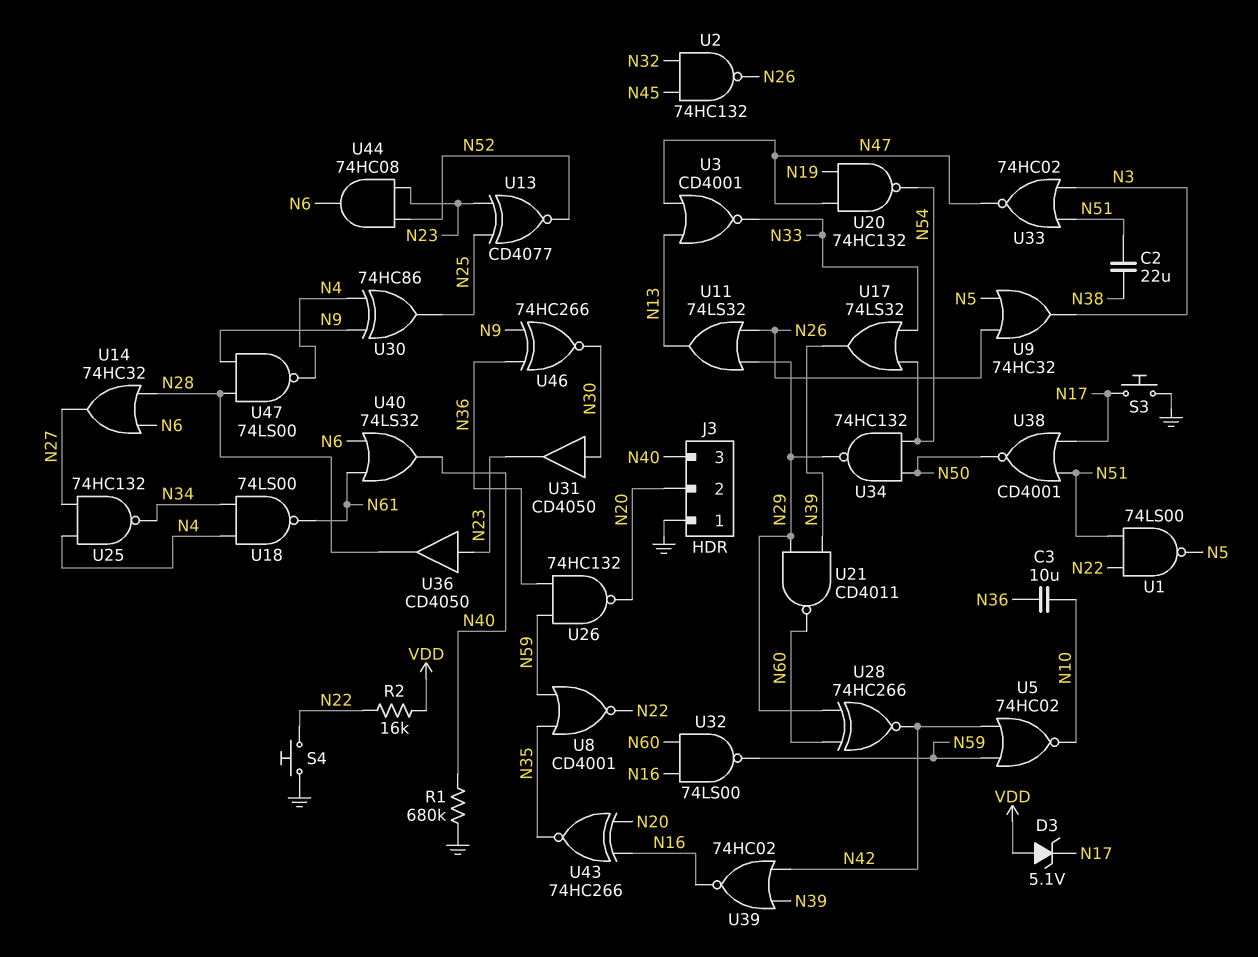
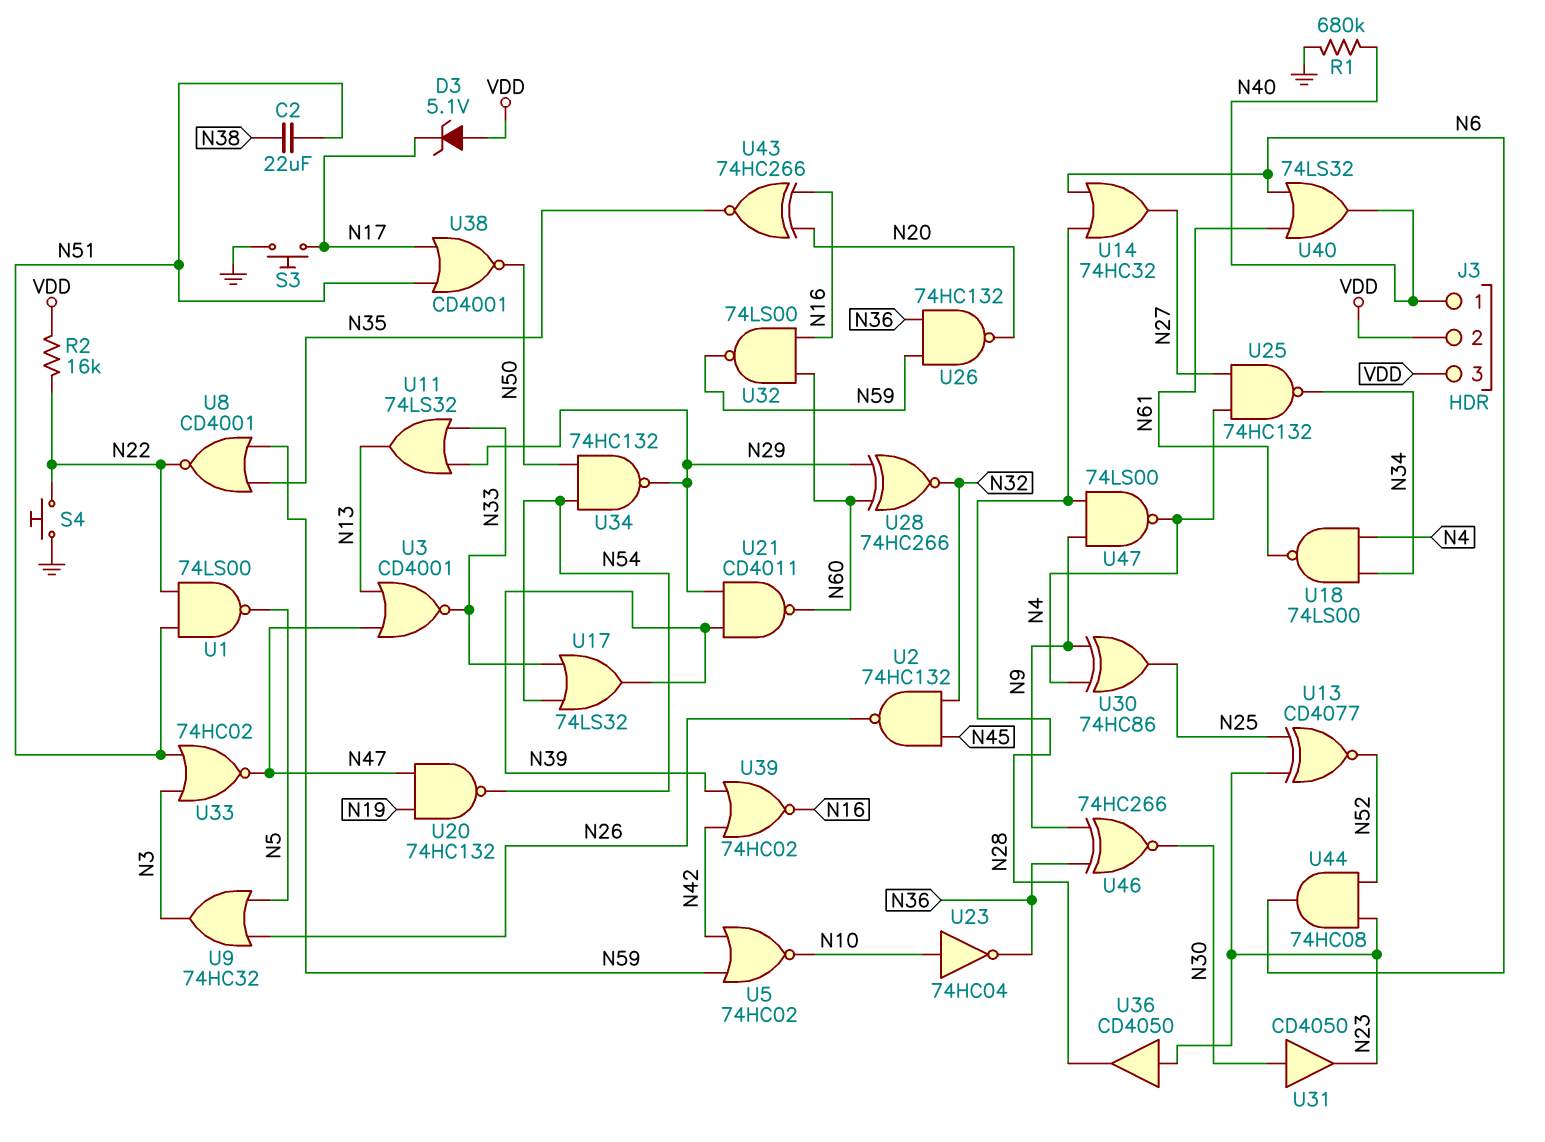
C3: 10uF (N10, N36) -> none
J3 pin 1: GND -> N40
J3 pin 2: N20 -> VDD
J3 pin 3: N40 -> VDD
U11: OR 74LS32 (in N26, in N29, out N13) -> OR 74LS32 (in N29, in N33, out N13)
U23: none -> NOT 74HC04 (in N10, out N36)
U28: XNOR 74HC266 (in N29, in N60, out N42) -> XNOR 74HC266 (in N29, in N60, out N32)

